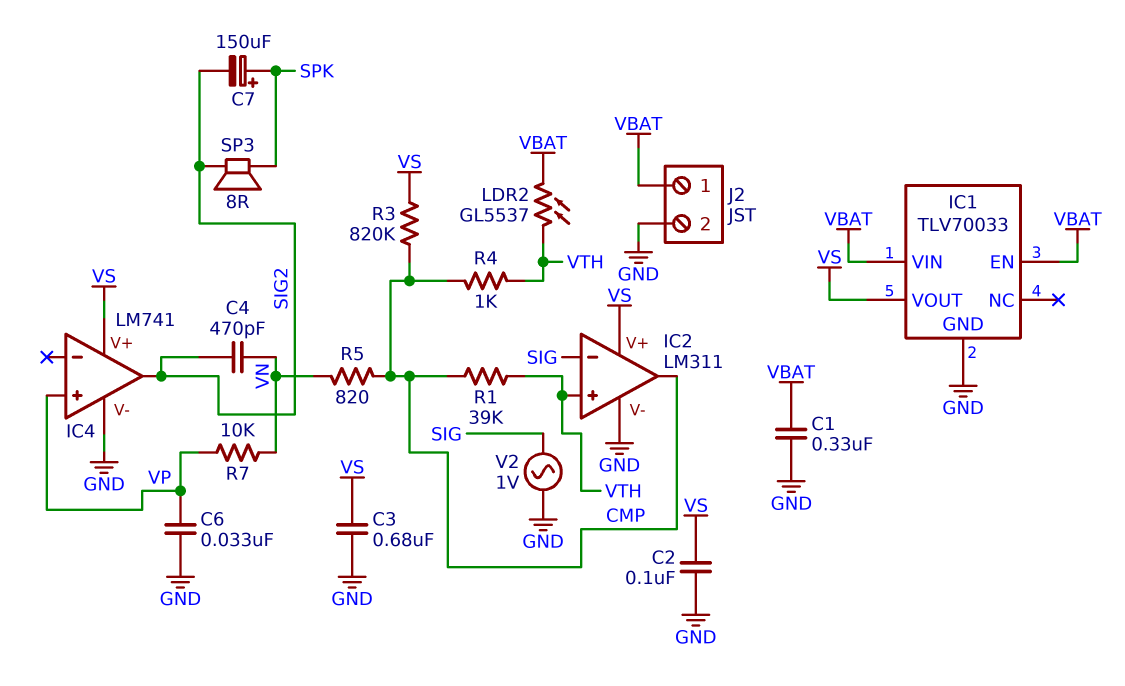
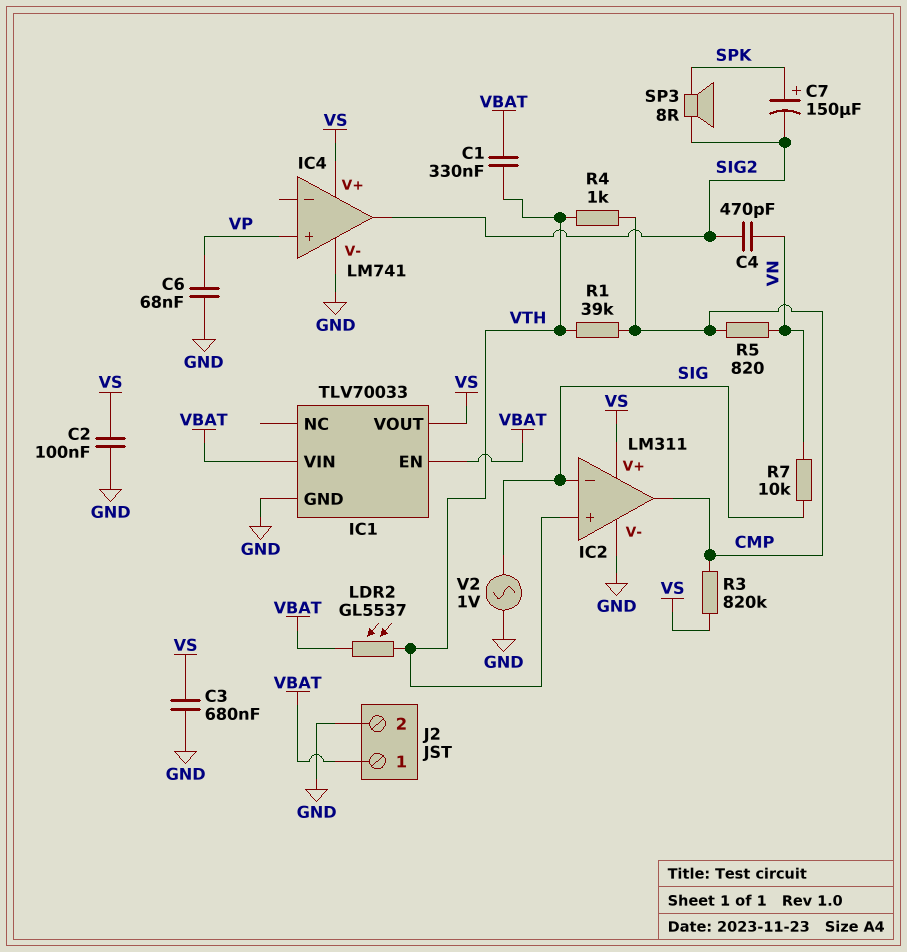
C1: 330nF (GND, VBAT) -> 330nF (VBAT, VTH)
C6: 33nF (GND, VP) -> 68nF (GND, VP)
R7: 10k (VN, VP) -> 10k (SIG, VN)

